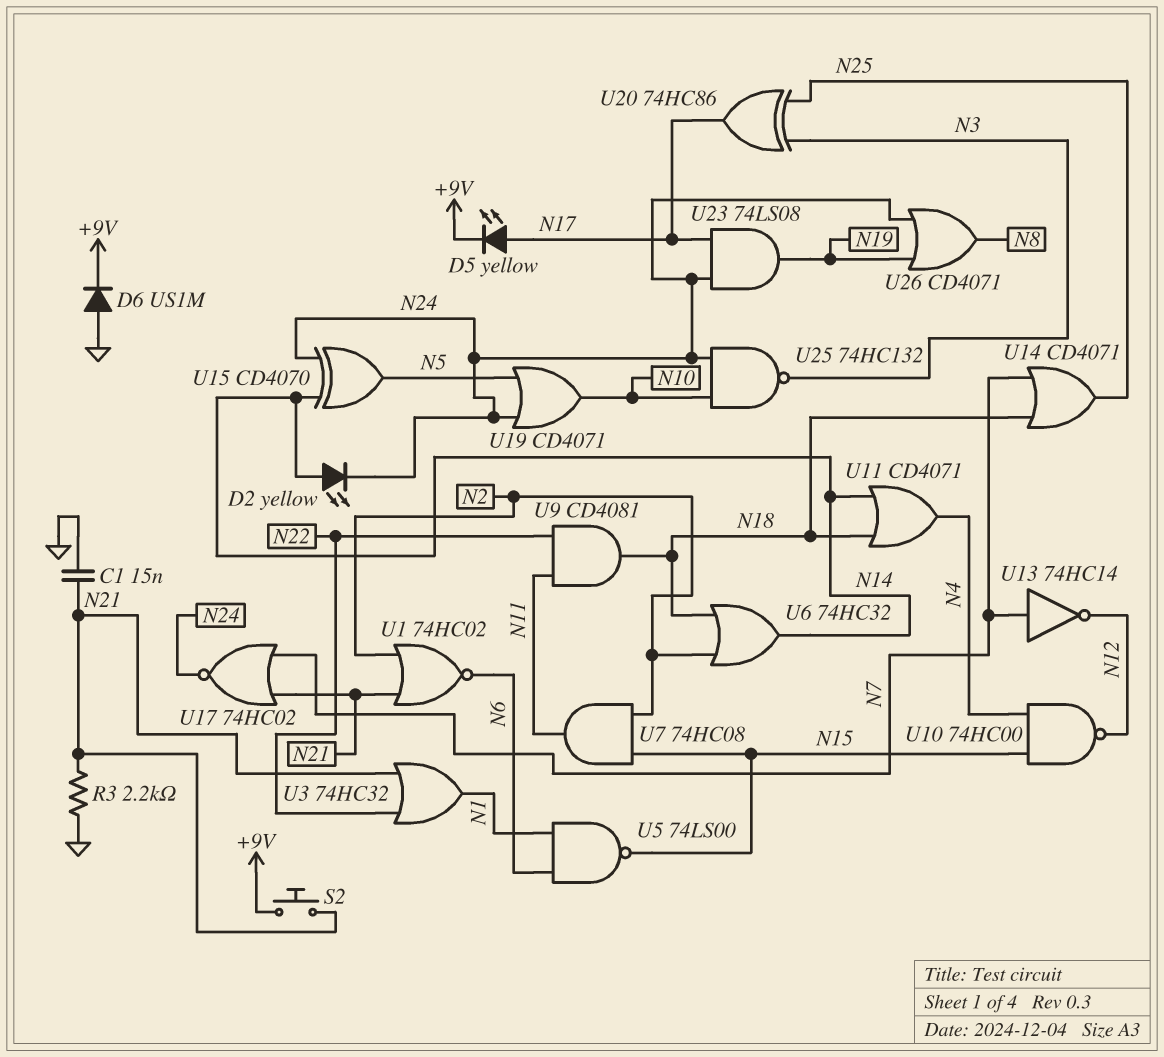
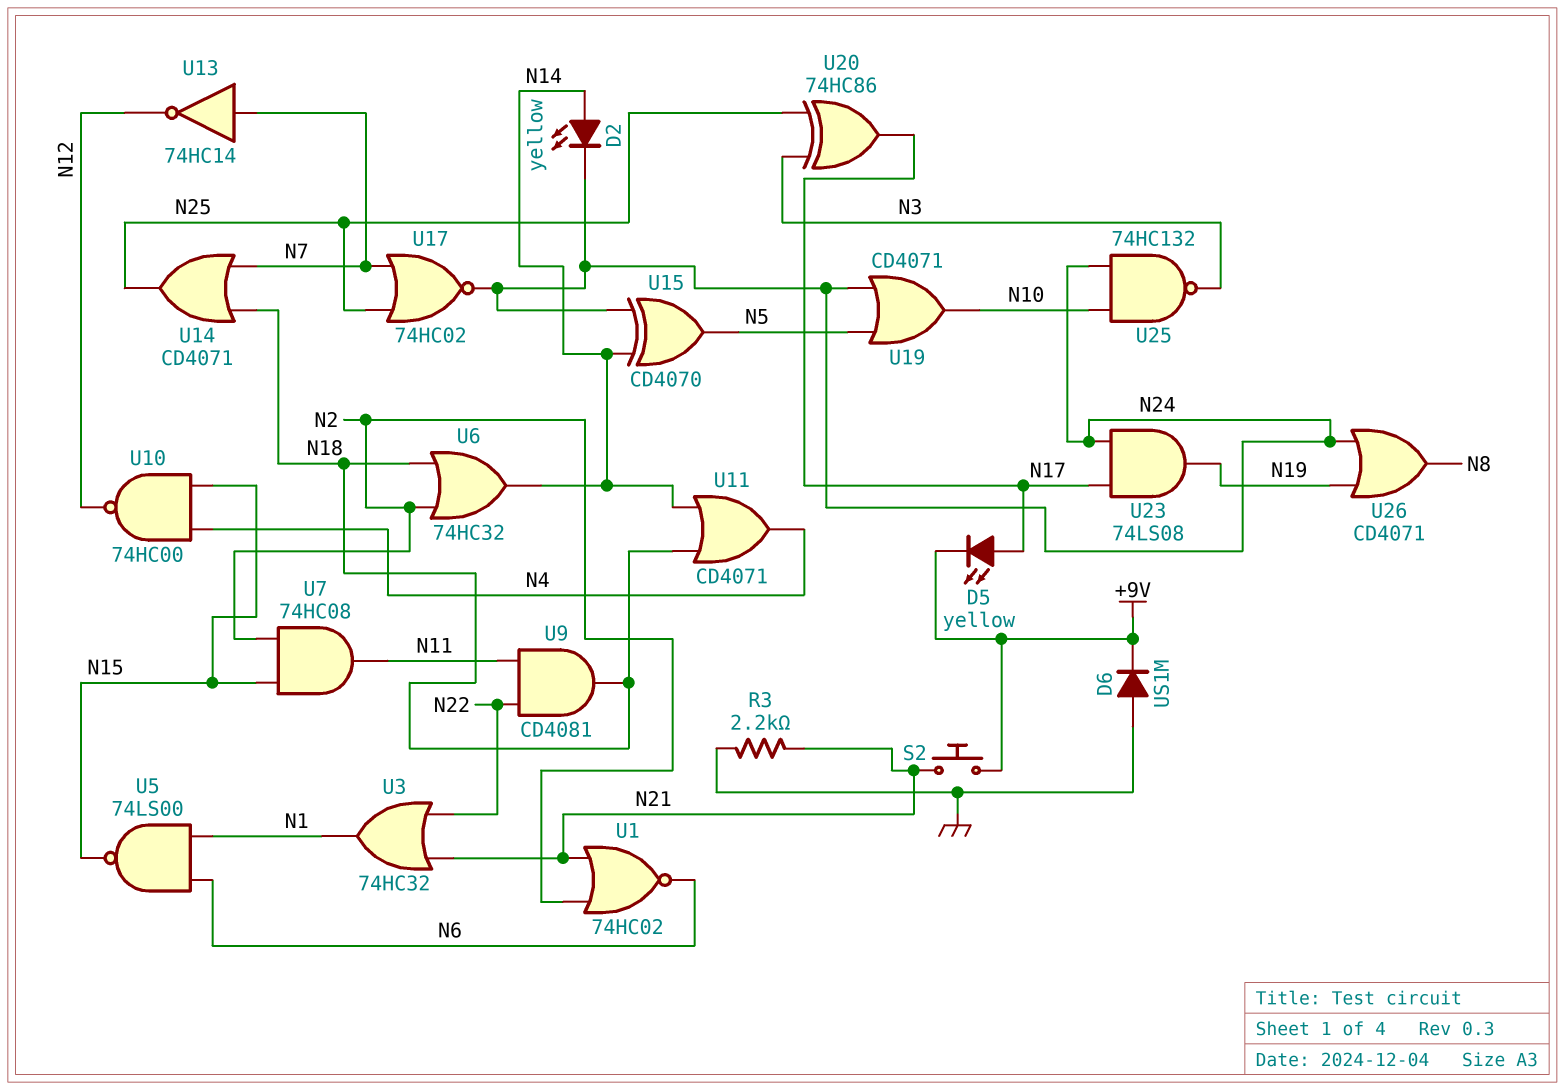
C1: 15nF (GND, N21) -> none
U17: NOR 74HC02 (in N7, in N21, out N24) -> NOR 74HC02 (in N7, in N25, out N24)

